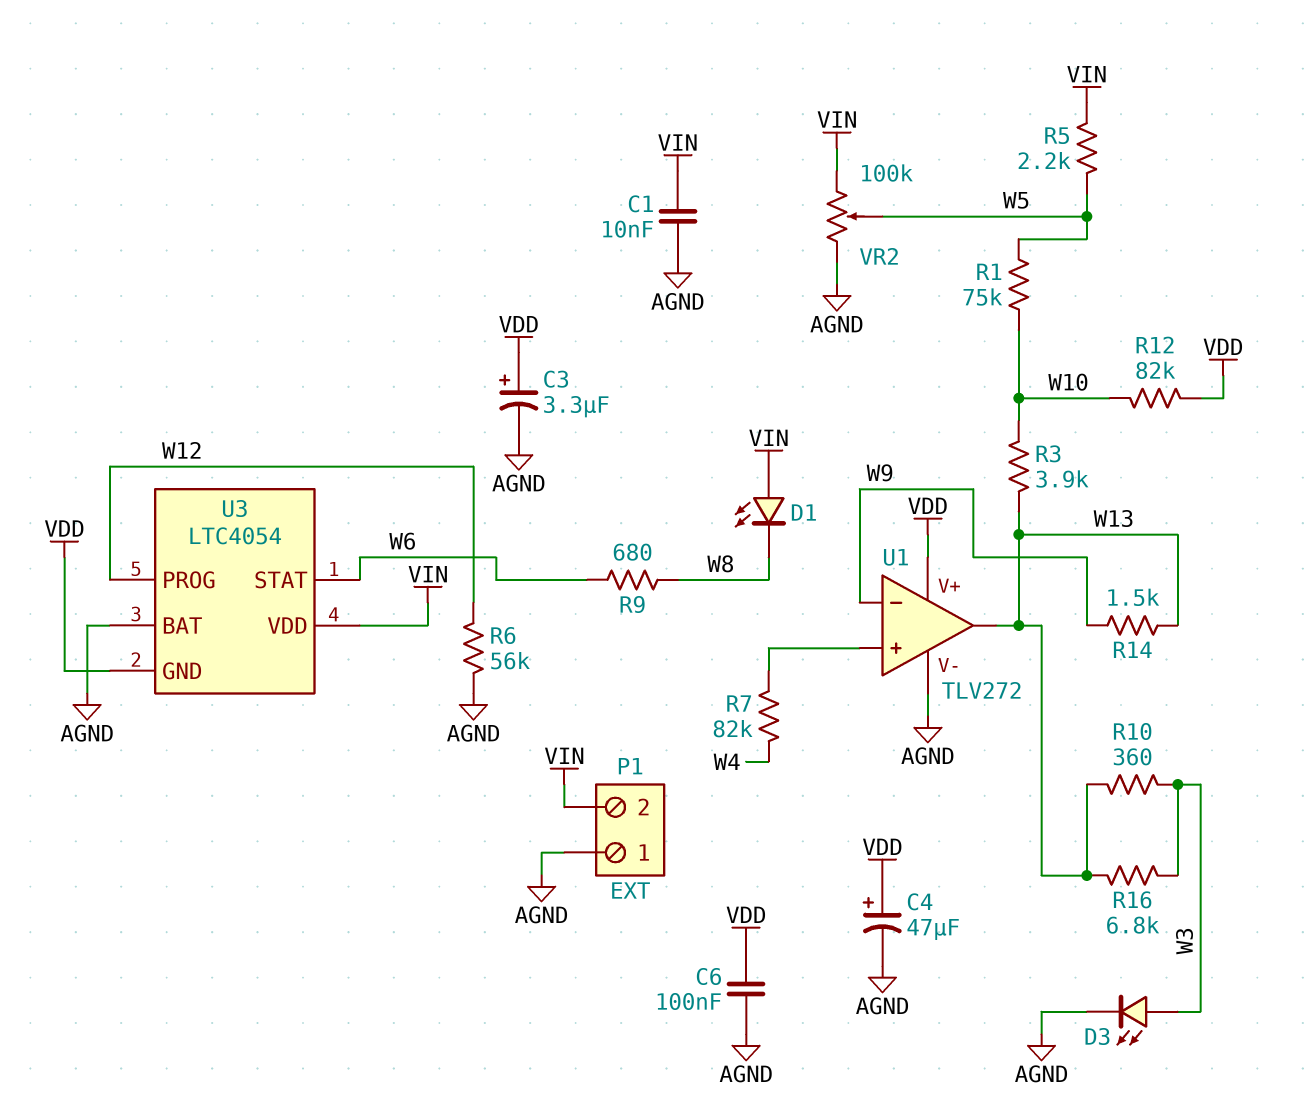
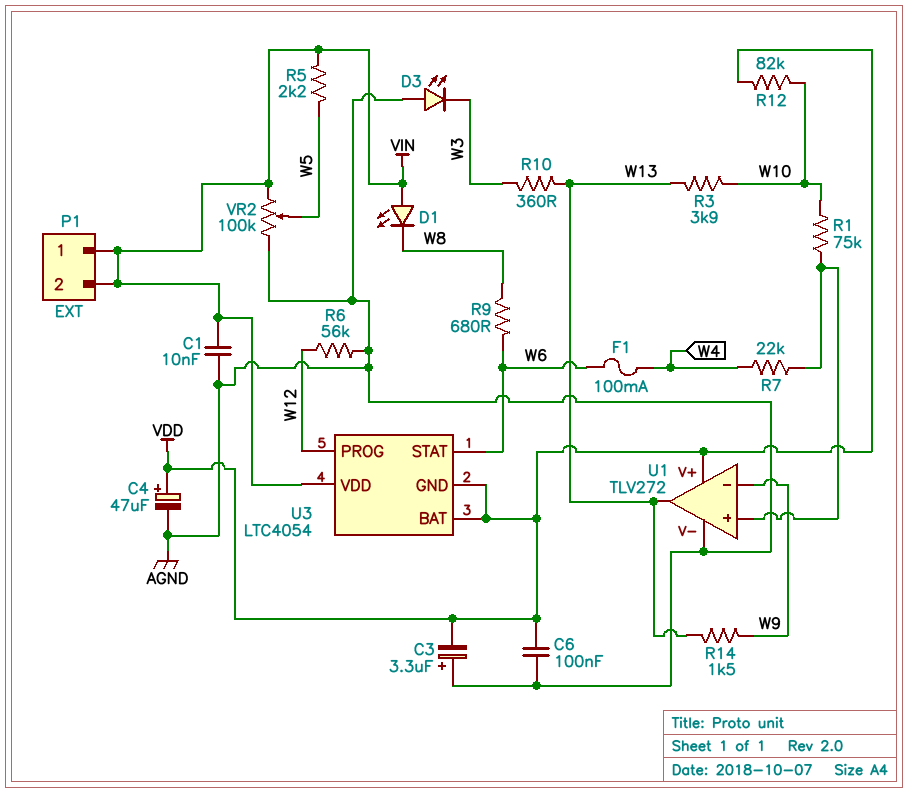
C3: 3.3uF (plus VDD, minus AGND) -> 3.3uF (plus AGND, minus VDD)
D3: LED (A W3, K AGND) -> LED (A AGND, K W3)
F1: none -> 100mA (W4, W6)
P1 pin 1: AGND -> VIN
R1: 75k (W5, W10) -> 75k (U1/in+, W10)
R7: 82k (U1/in+, W4) -> 22k (U1/in+, W4)
R16: 6.8k (W3, W13) -> none
U3 pin BAT: AGND -> VDD

